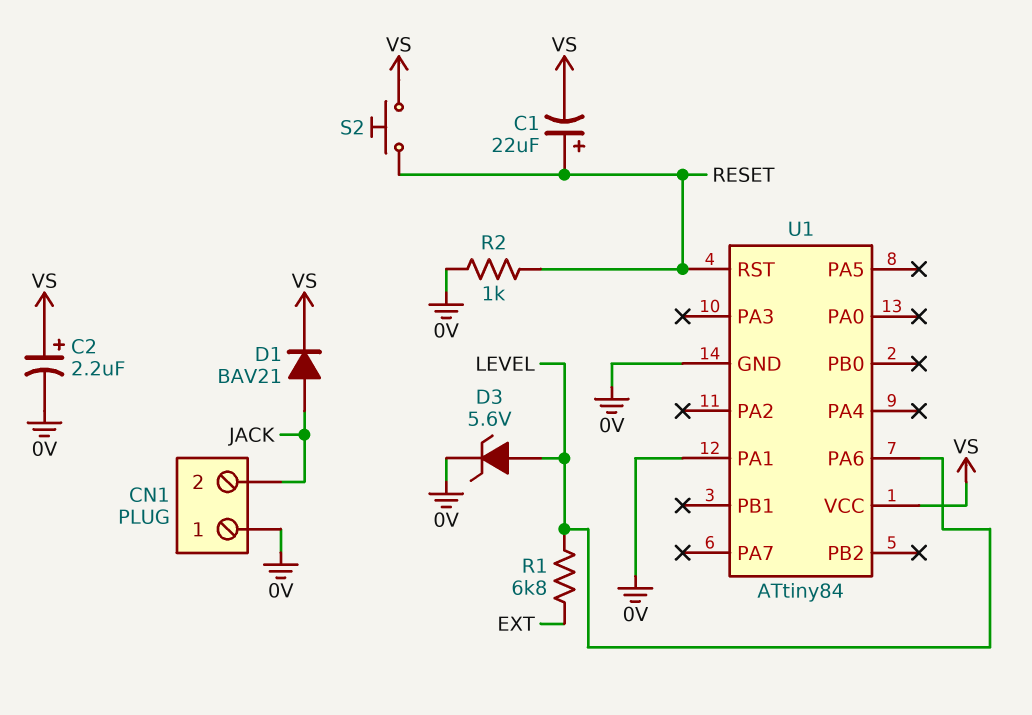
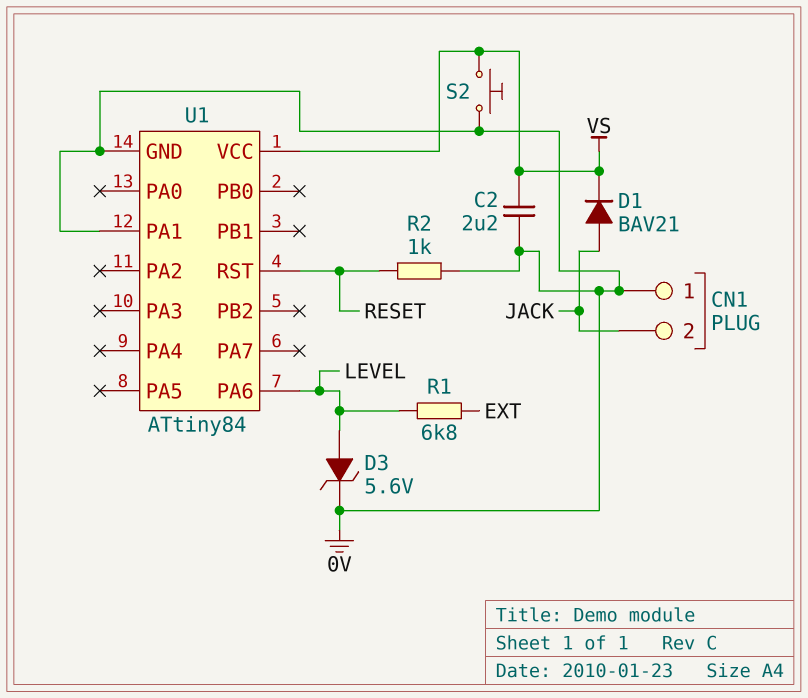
C1: 22uF (plus RESET, minus VS) -> none
C2: 2.2uF (plus VS, minus 0V) -> 2.2uF (0V, VS)
S2: button (RESET, VS) -> button (0V, VS)

